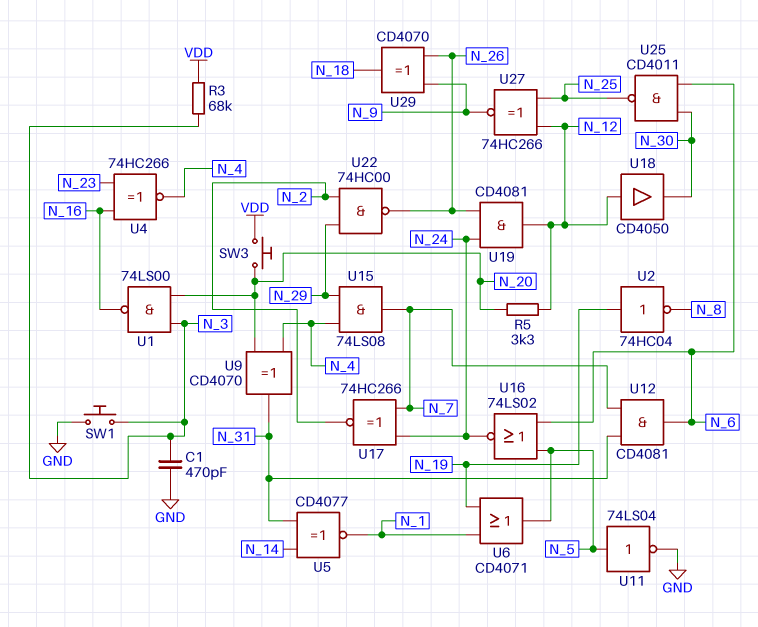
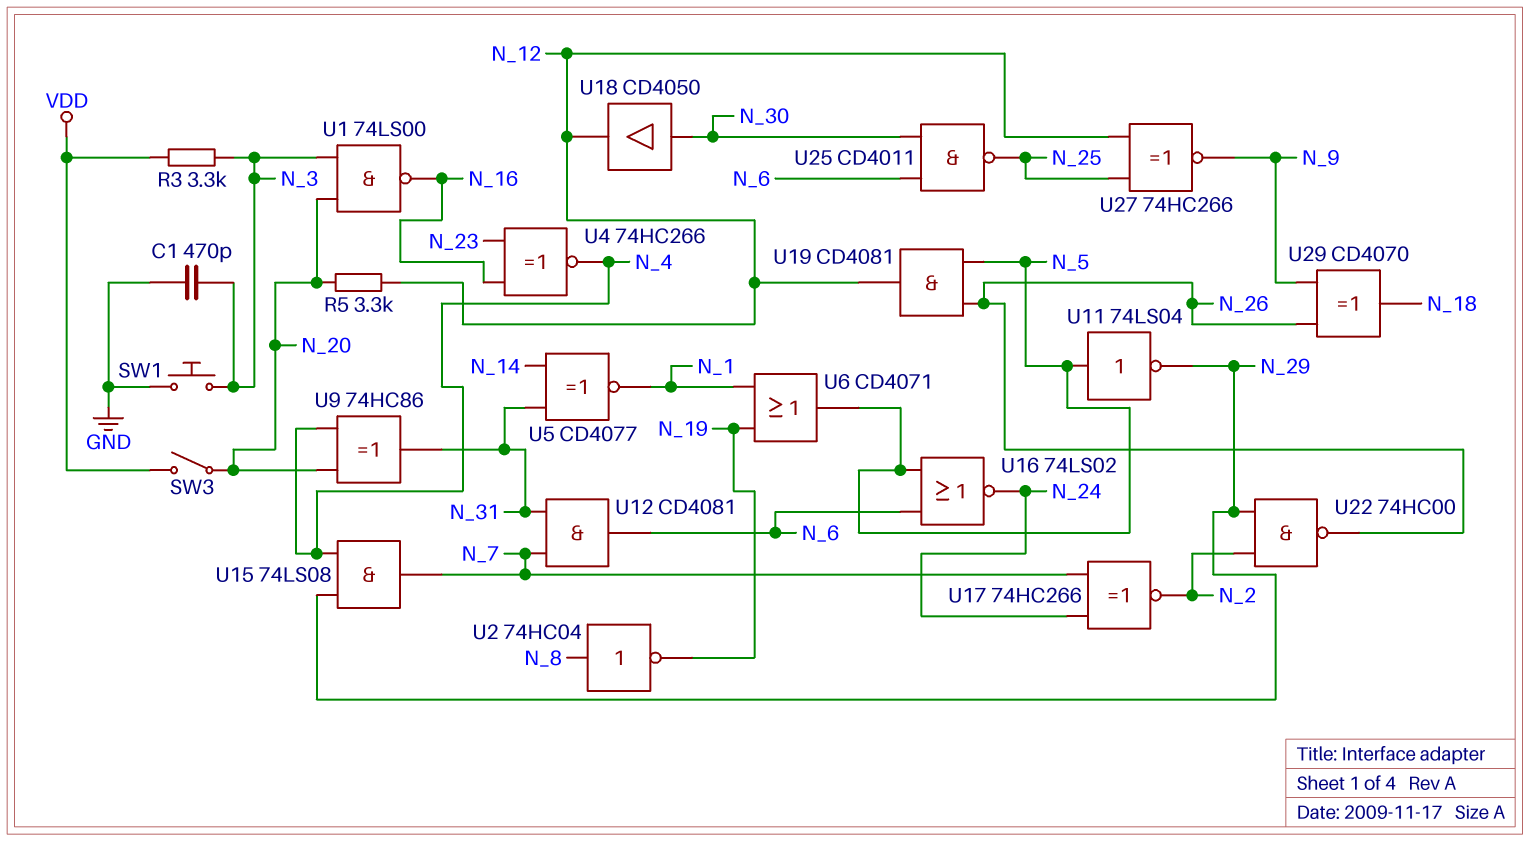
R3: 68k (N_3, VDD) -> 3.3k (N_3, VDD)
SW3: button (N_20, VDD) -> switch (N_20, VDD)
U2: NOT 74HC04 (in N_19, out N_8) -> NOT 74HC04 (in N_8, out N_19)
U9: XOR CD4070 (in N_4, in N_20, out N_31) -> XOR 74HC86 (in N_4, in N_20, out N_31)
U11: NOT 74LS04 (in N_5, out GND) -> NOT 74LS04 (in N_5, out N_29)
U18: buffer CD4050 (in N_12, out N_30) -> buffer CD4050 (in N_30, out N_12)
U19: AND CD4081 (in N_24, in N_26, out N_12) -> AND CD4081 (in N_5, in N_26, out N_12)

